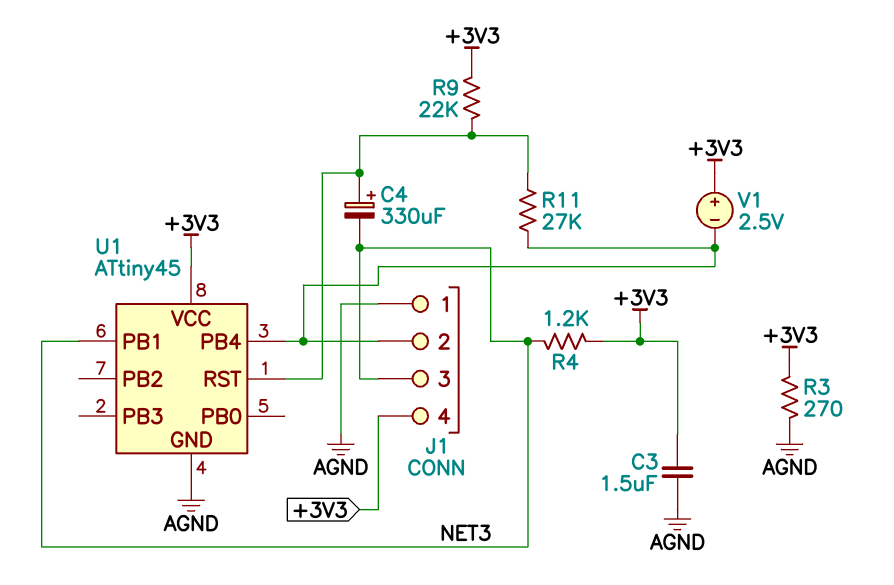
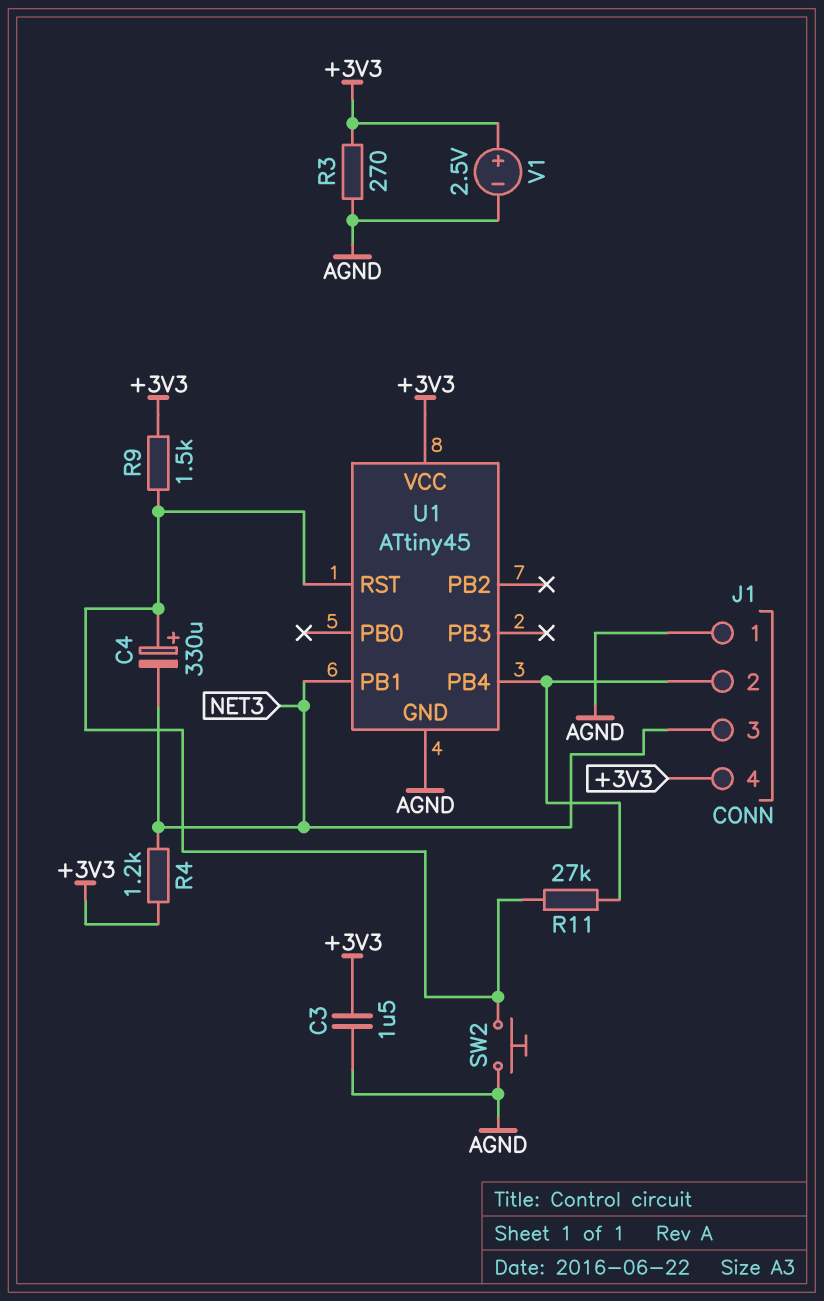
R9: 22k (+3V3, U1/RST) -> 1.5k (+3V3, U1/RST)
SW2: none -> button (AGND, U1/RST)
V1: 2.5V (plus +3V3, minus J1/2) -> 2.5V (plus +3V3, minus AGND)

